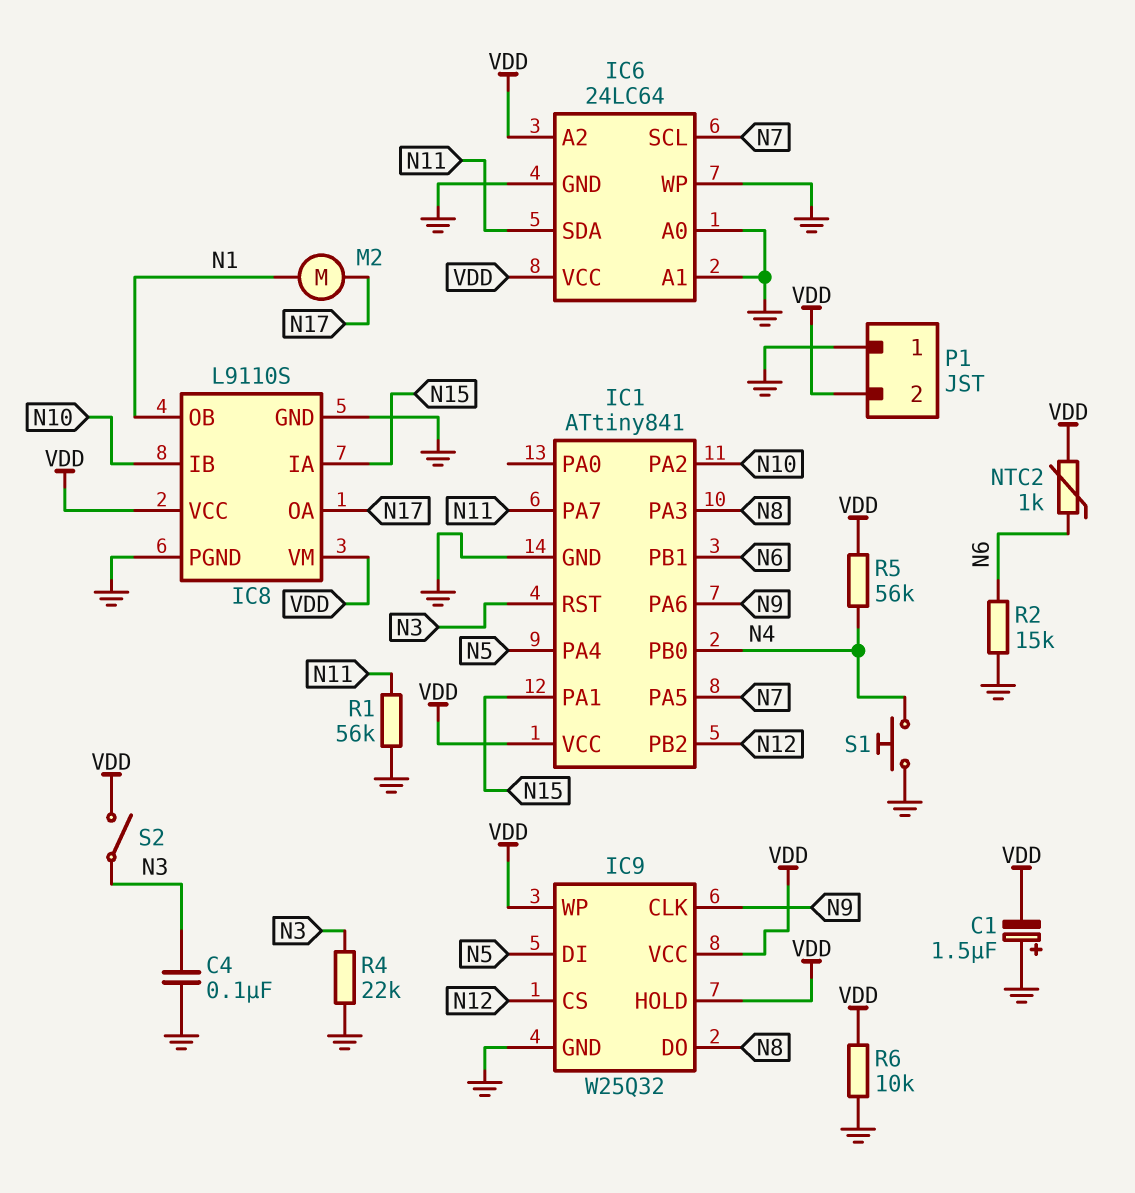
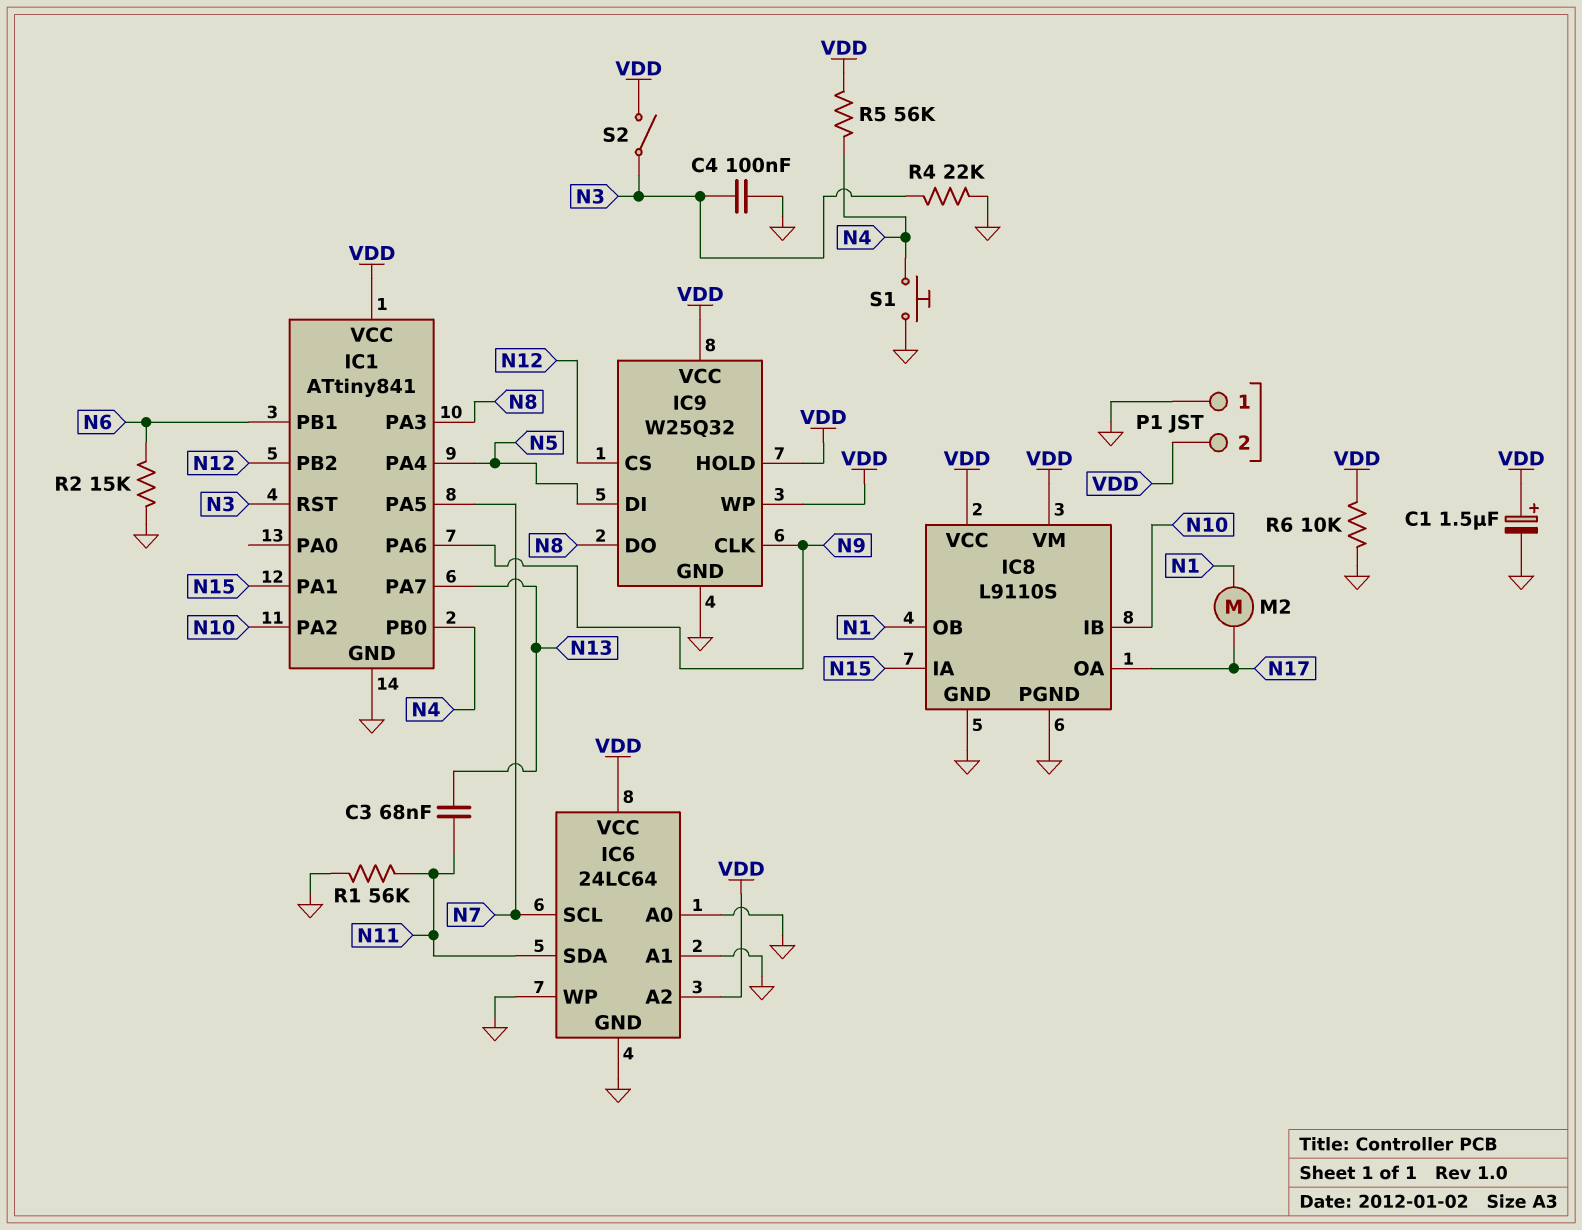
C1: 1.5uF (plus GND, minus VDD) -> 1.5uF (plus VDD, minus GND)
C3: none -> 68nF (N11, N13)
IC1 pin PA7: N11 -> N13
NTC2: 1k (N6, VDD) -> none

